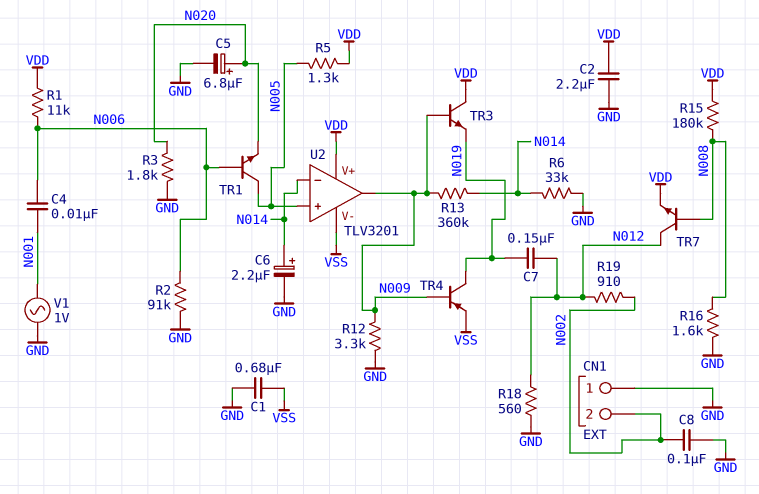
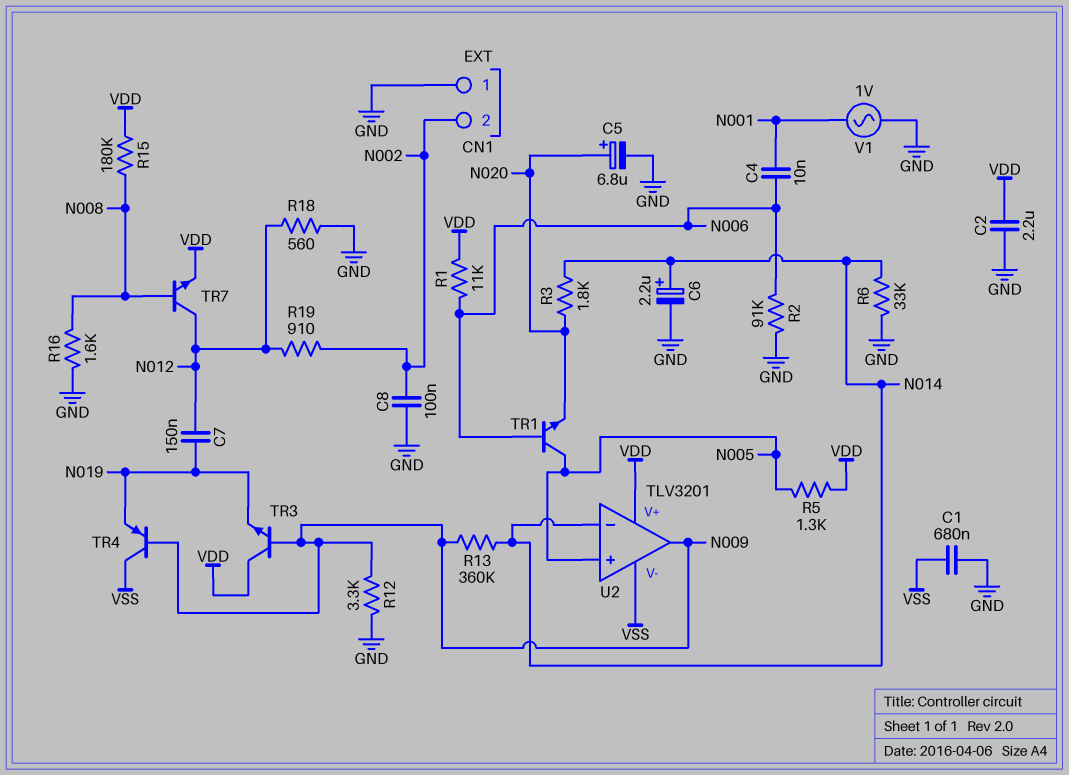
R3: 1.8k (GND, N020) -> 1.8k (N014, N020)
TR4: PNP (B N009, C N019, E VSS) -> PNP (B N009, C VSS, E N019)

